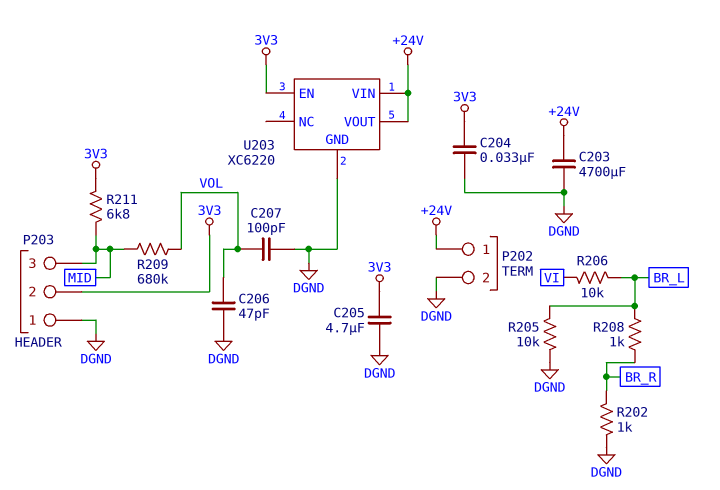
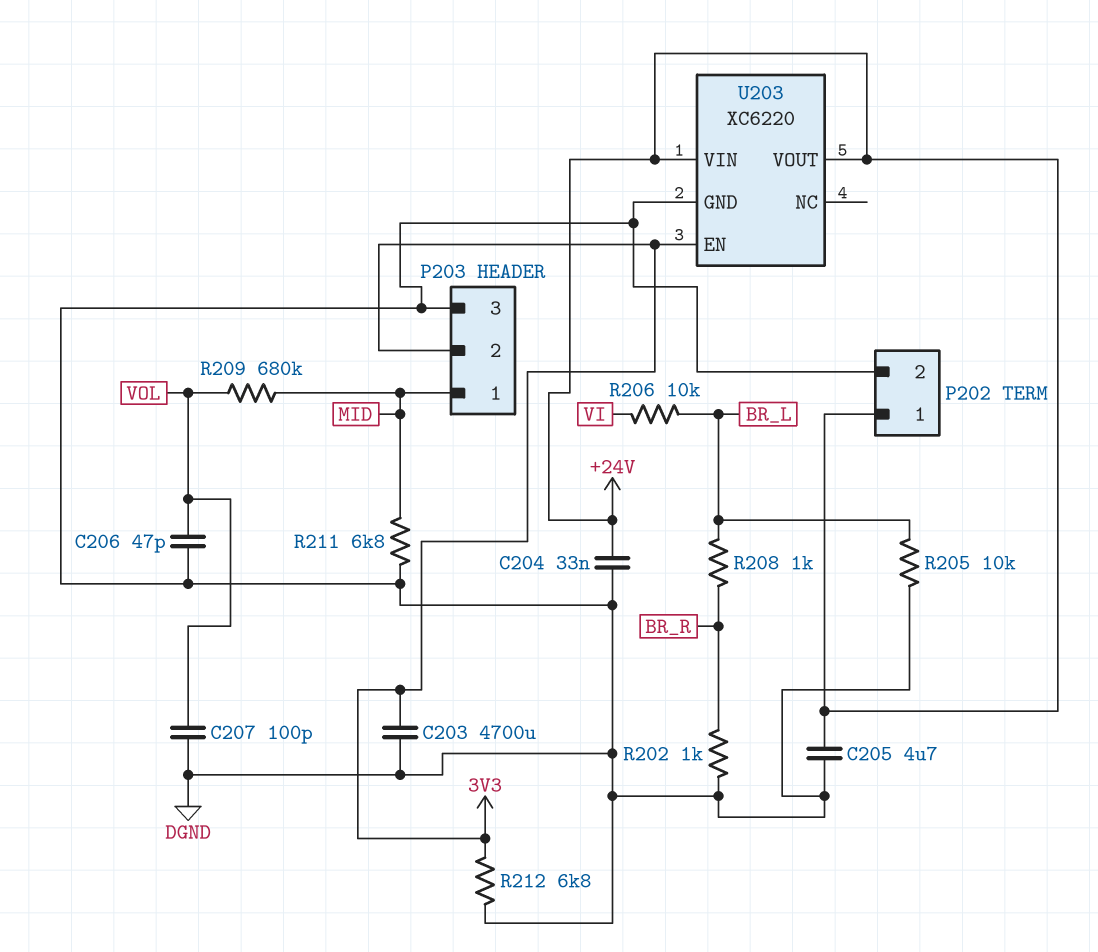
C203: 4700uF (+24V, DGND) -> 4700uF (3V3, DGND)
C204: 33nF (3V3, DGND) -> 33nF (+24V, DGND)
C205: 4.7uF (3V3, DGND) -> 4.7uF (+24V, DGND)
P203 pin 1: DGND -> MID
P203 pin 3: MID -> DGND
R211: 6.8k (3V3, MID) -> 6.8k (DGND, MID)
R212: none -> 6.8k (3V3, DGND)

